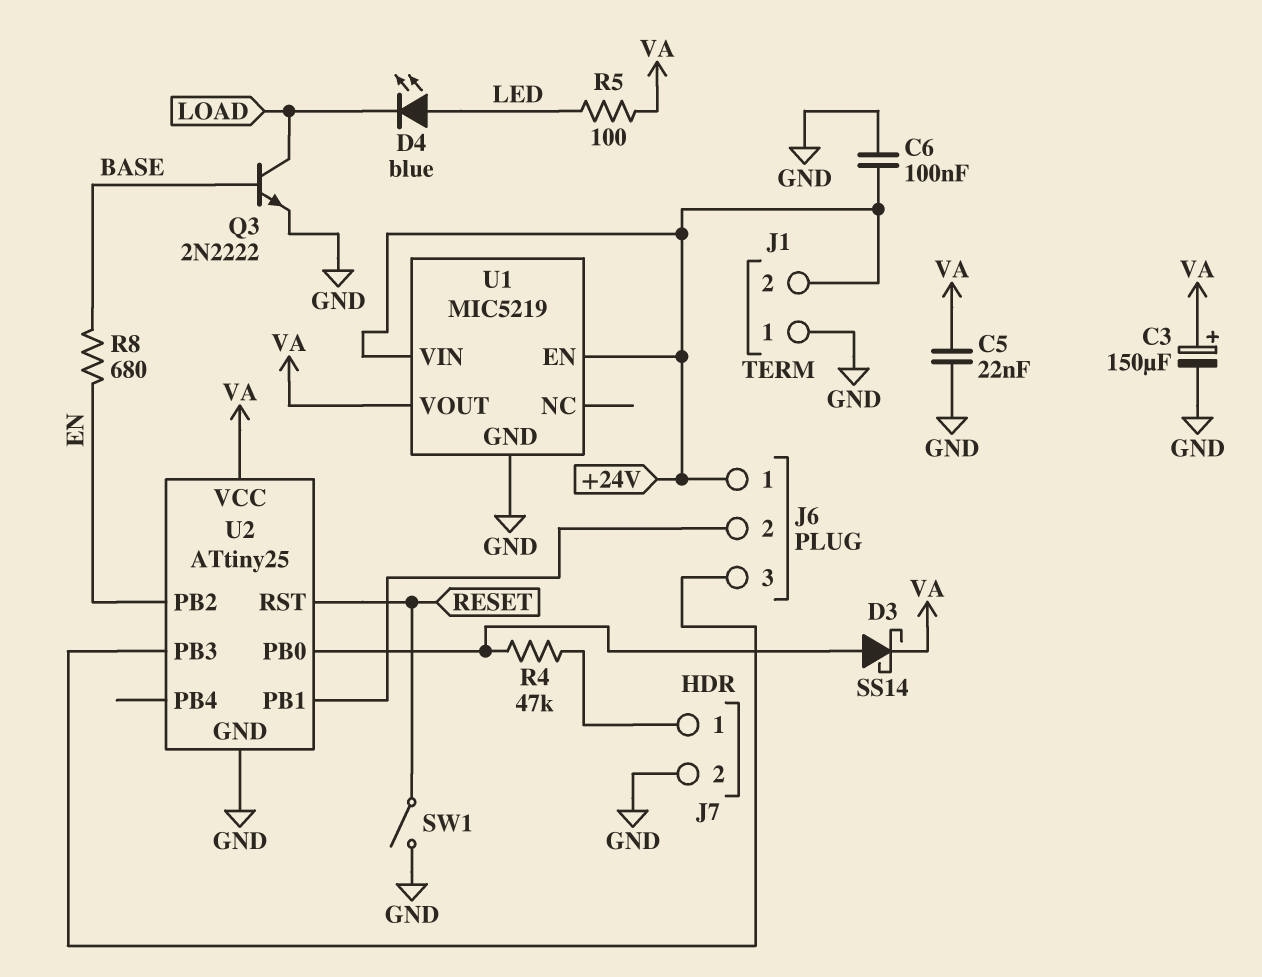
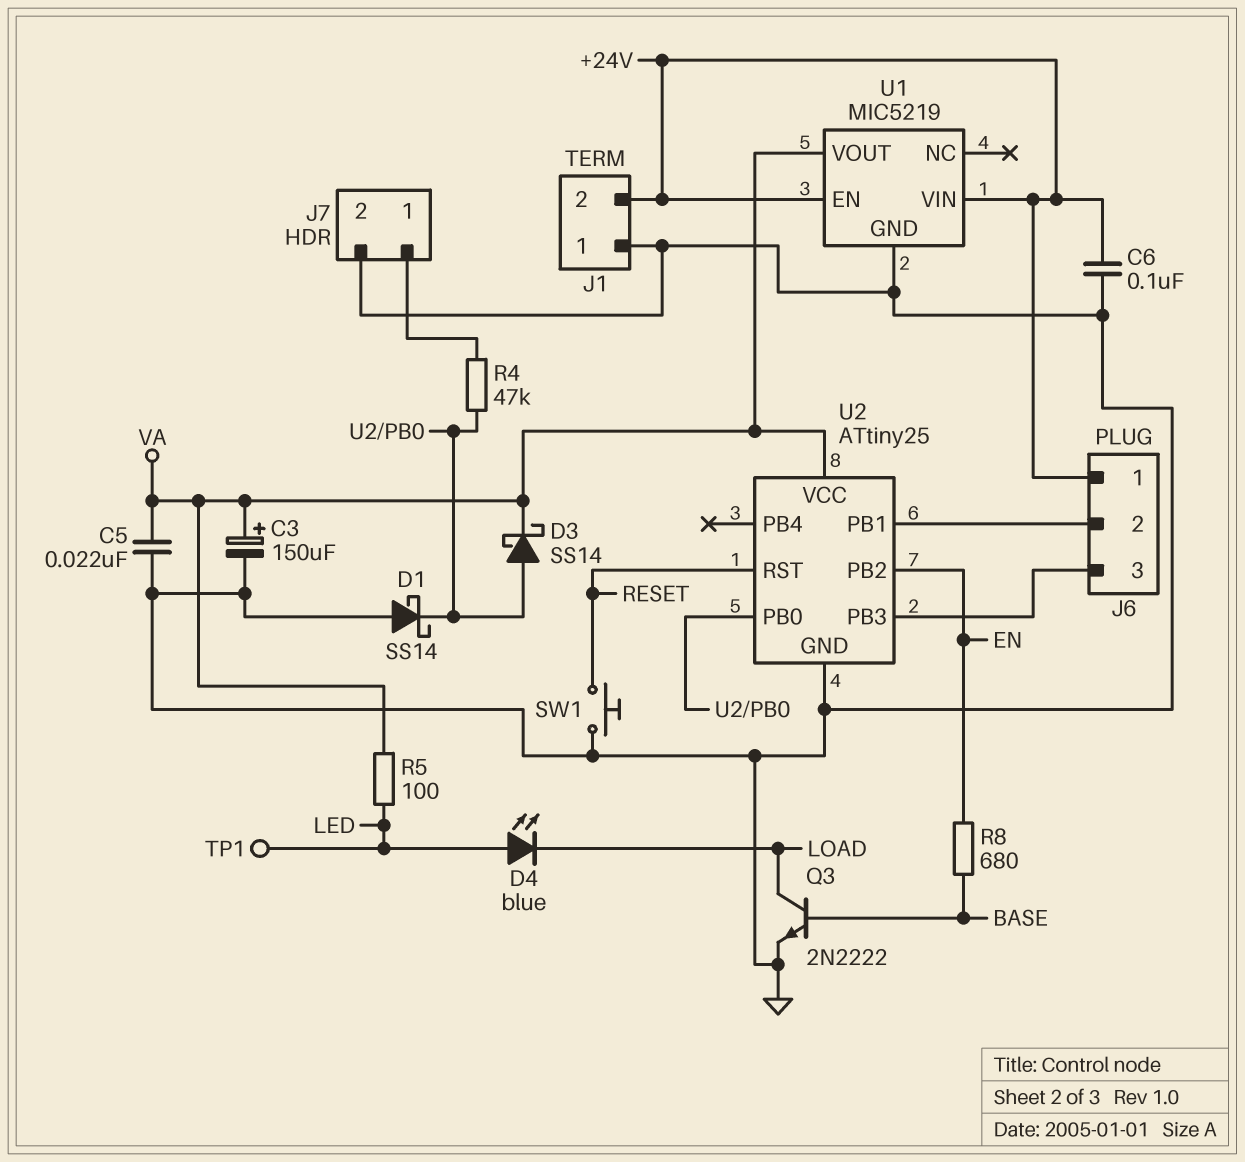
D1: none -> schottky SS14 (A GND, K U2/PB0)
SW1: switch (GND, RESET) -> button (GND, RESET)
TP1: none -> test point (LED)

